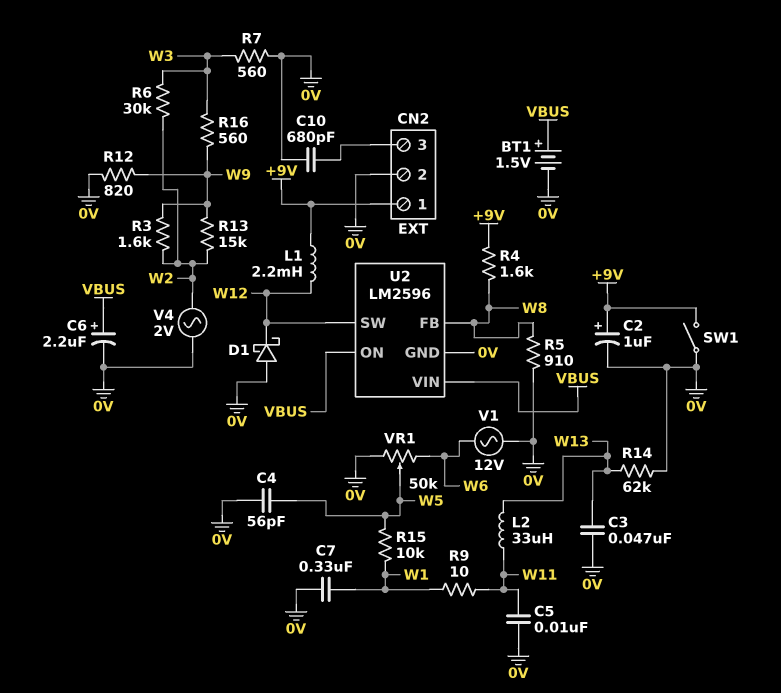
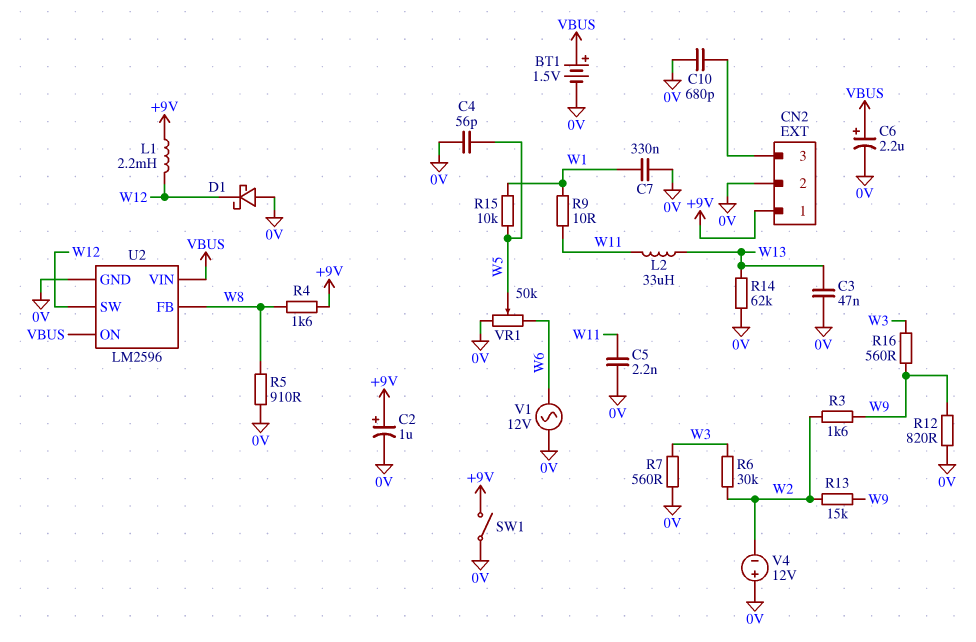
C5: 10nF (0V, W11) -> 2.2nF (0V, W11)
V4: AC 2V (0V, W2) -> 12V (plus 0V, minus W2)

